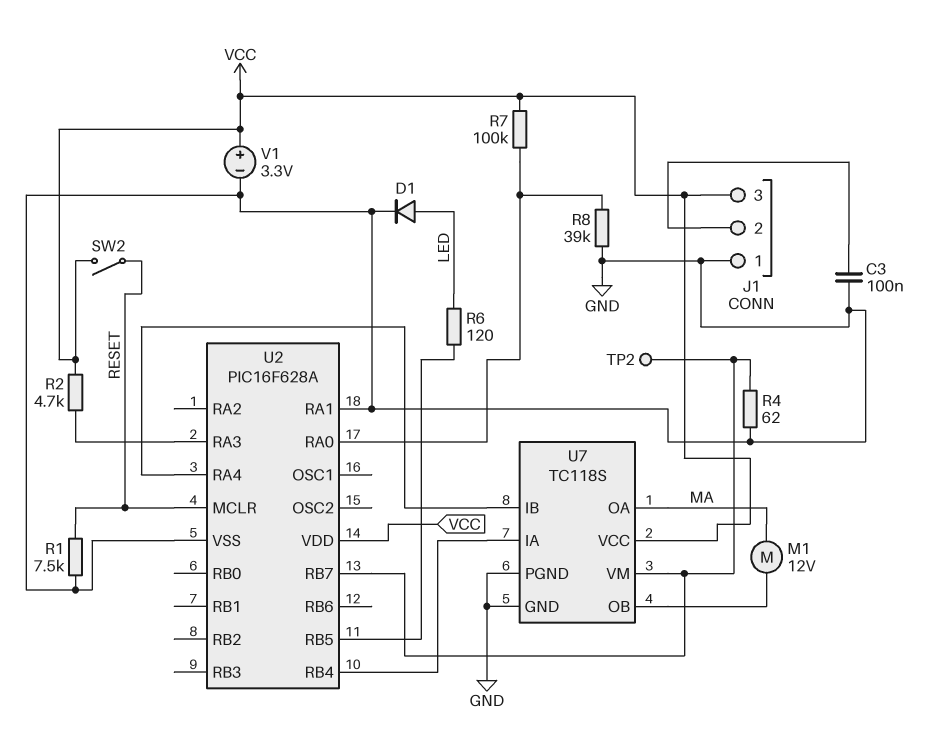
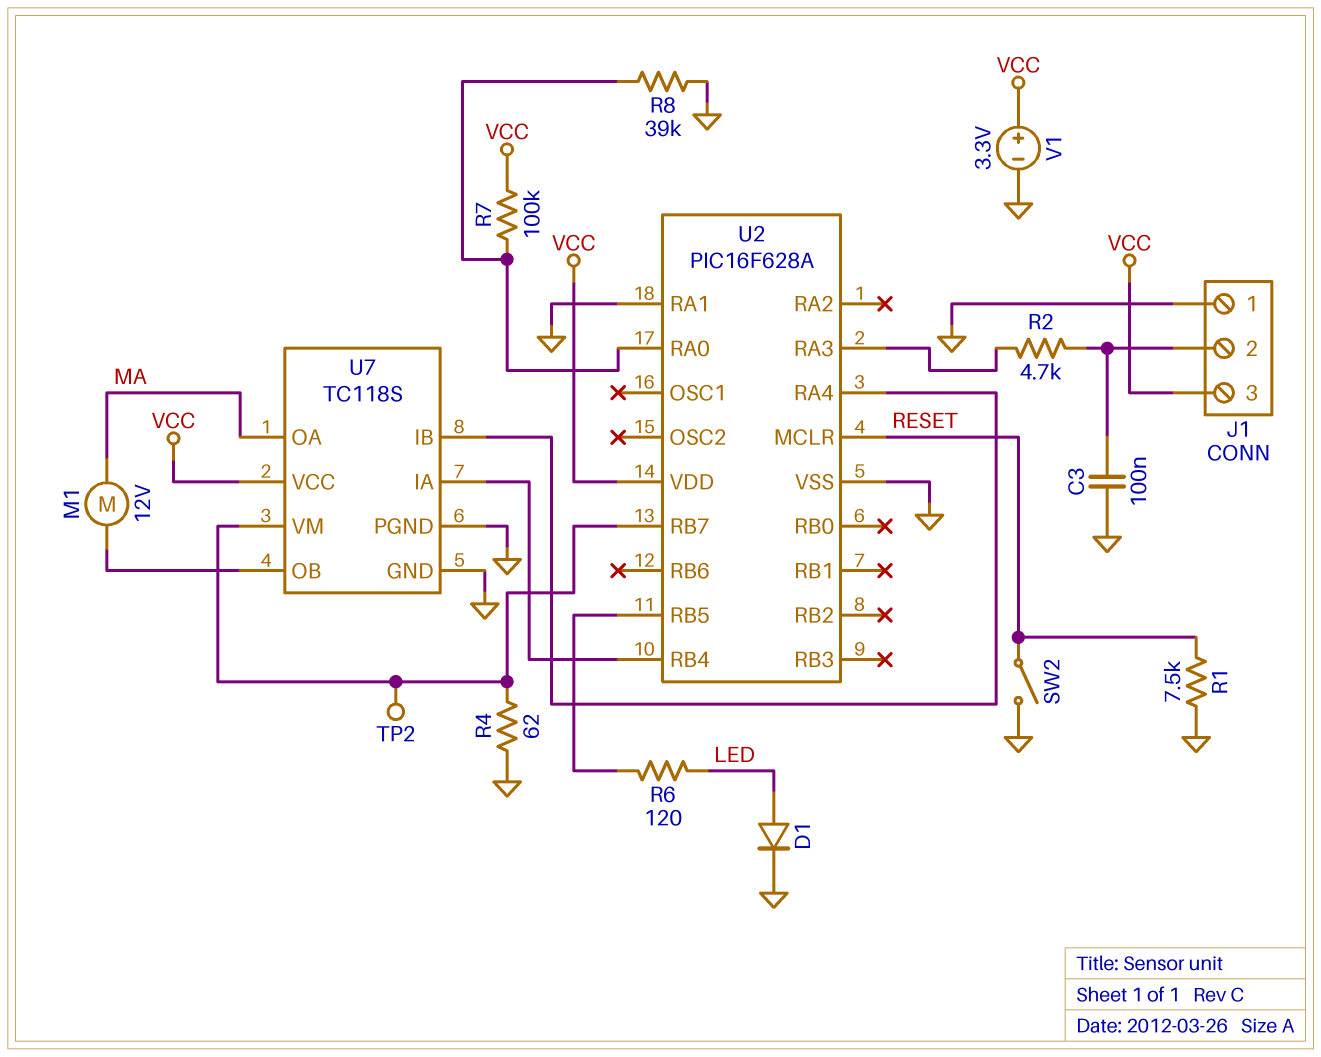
R2: 4.7k (U2/RA3, VCC) -> 4.7k (J1/2, U2/RA3)
SW2: switch (RESET, VCC) -> switch (GND, RESET)

